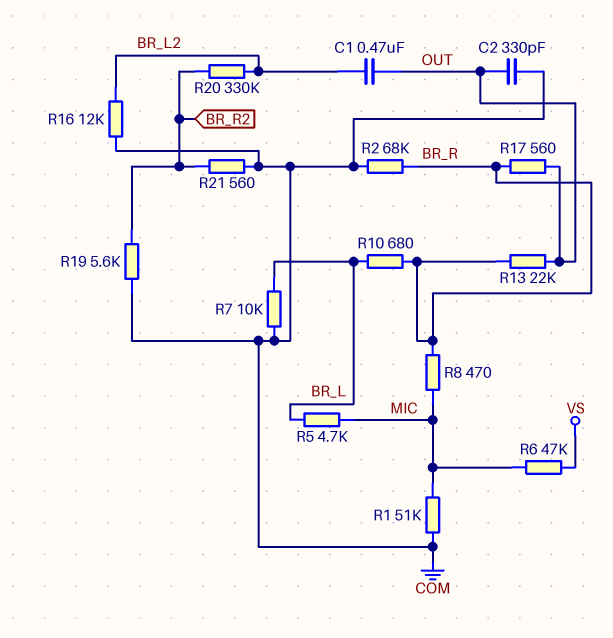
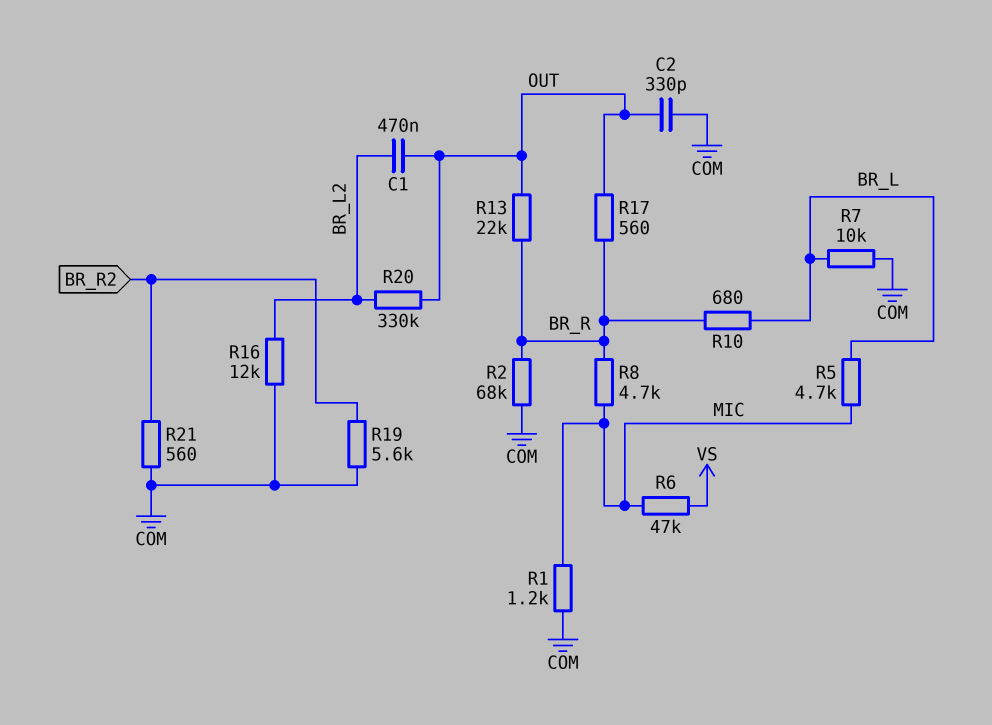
R1: 51k (COM, MIC) -> 1.2k (COM, MIC)
R8: 470 (BR_R, MIC) -> 4.7k (BR_R, MIC)
R20: 330k (BR_L2, BR_R2) -> 330k (BR_L2, OUT)

